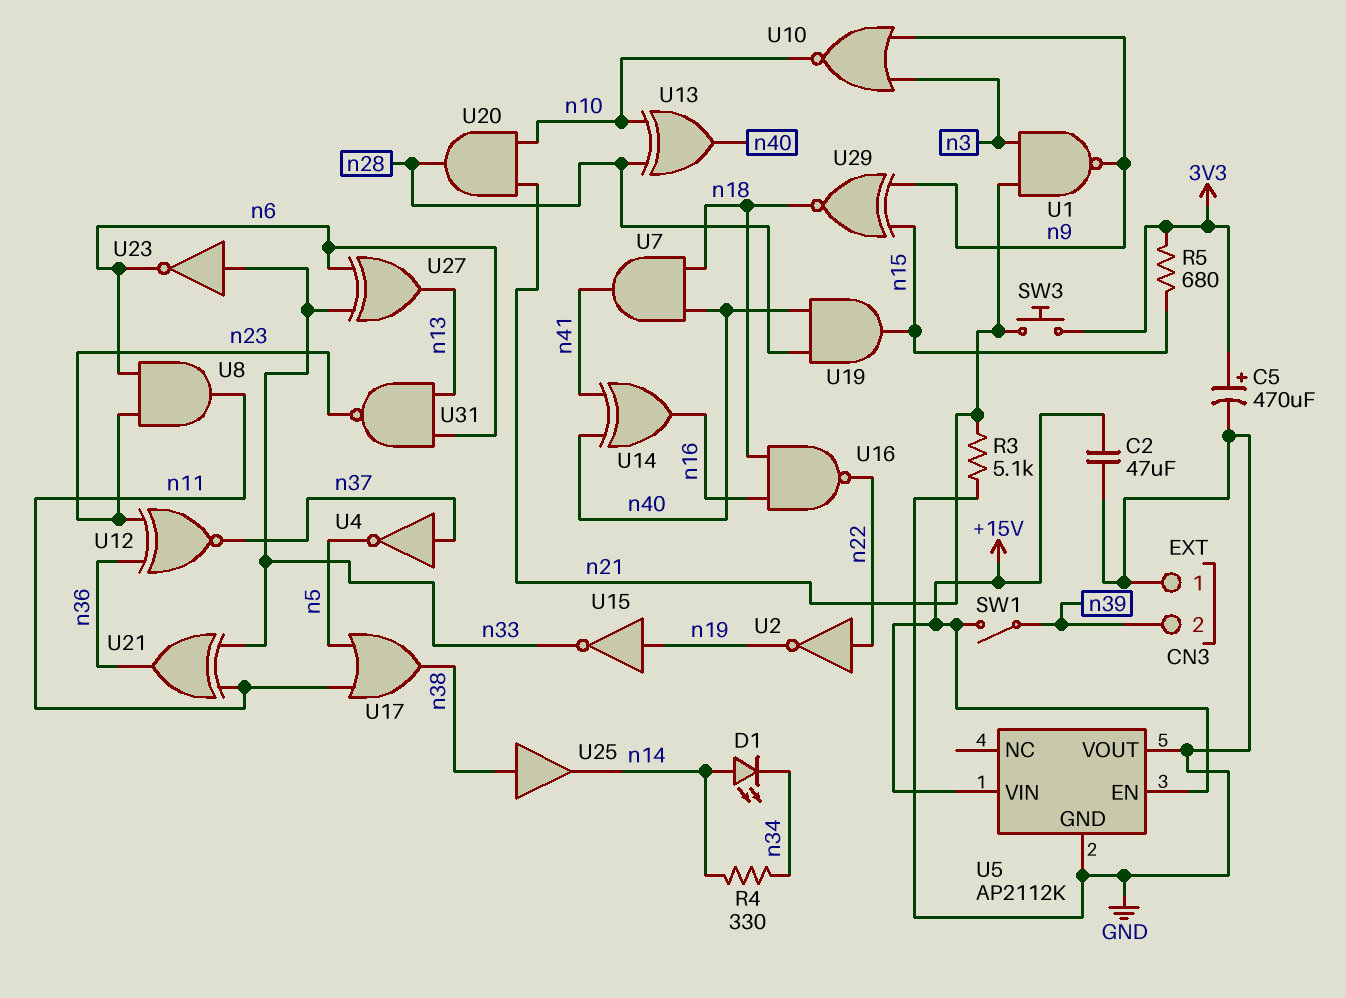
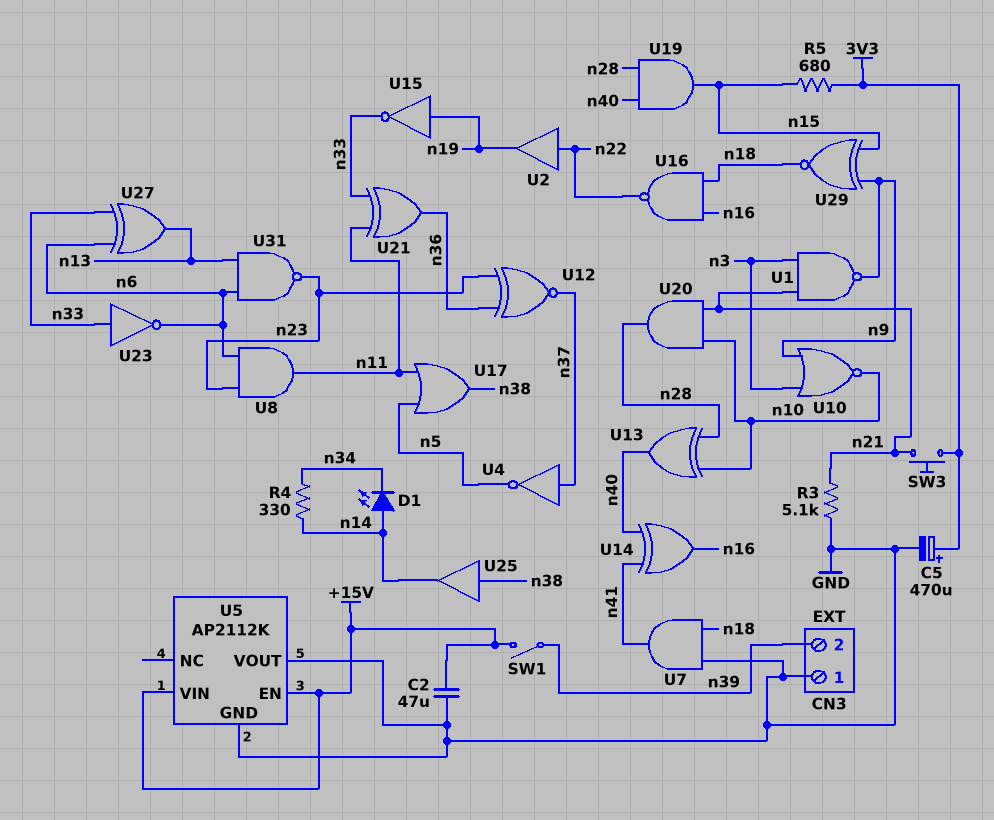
U2: NOT (in n22, out n19) -> buffer (in n22, out n19)
U7: AND (in n18, in n40, out n41) -> AND (in GND, in n18, out n41)

